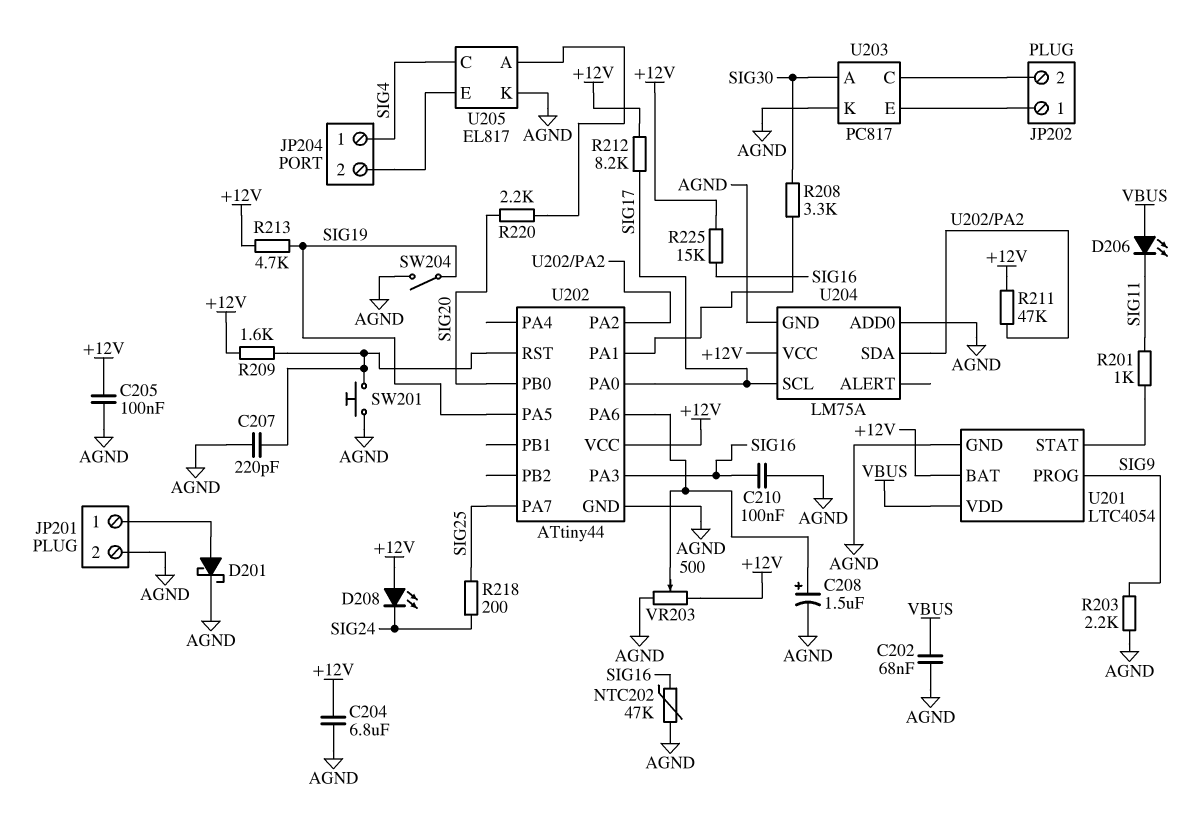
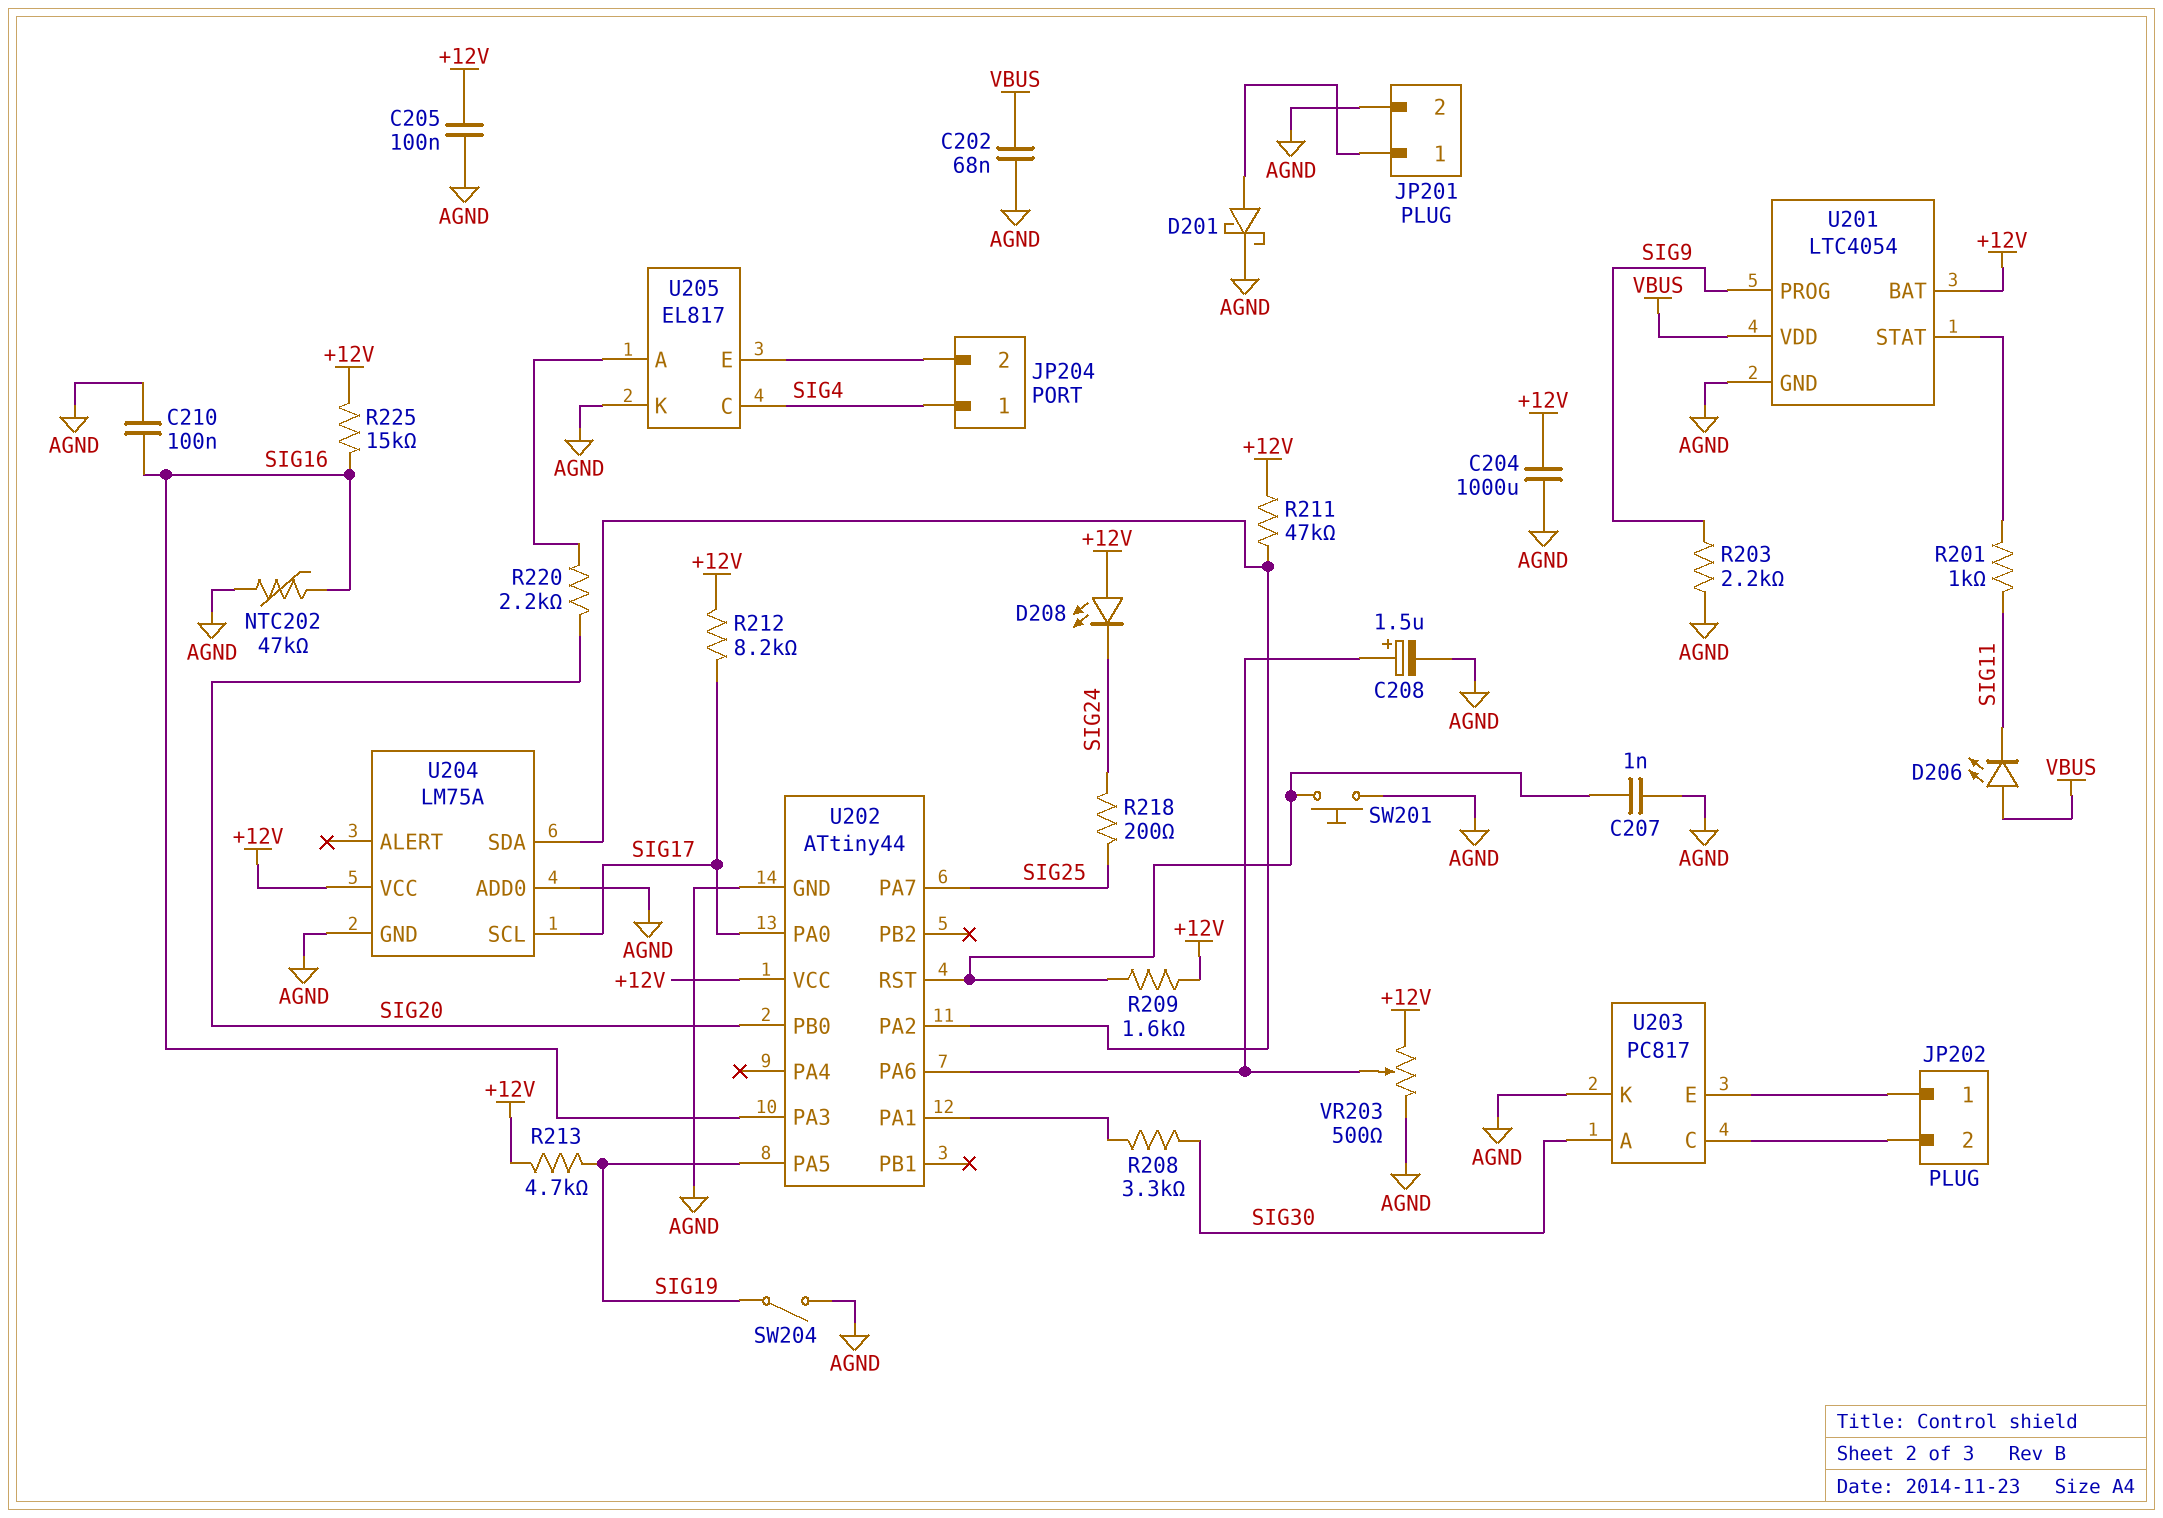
C204: 6.8uF (+12V, AGND) -> 1000uF (+12V, AGND)
C207: 220pF (AGND, U202/RST) -> 1nF (AGND, U202/RST)

